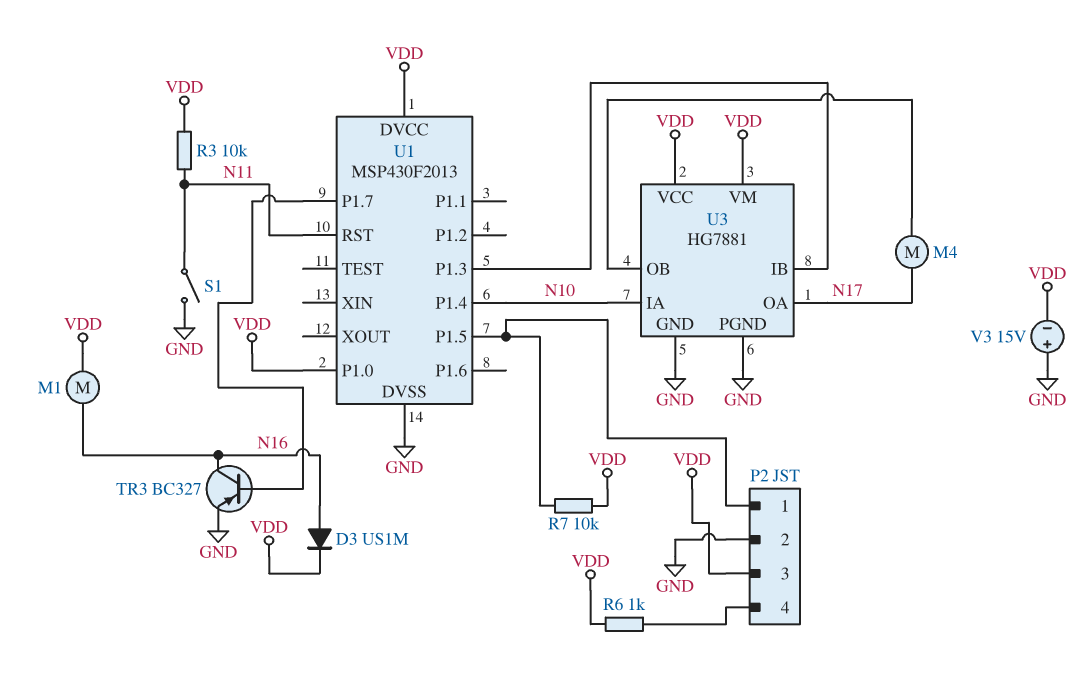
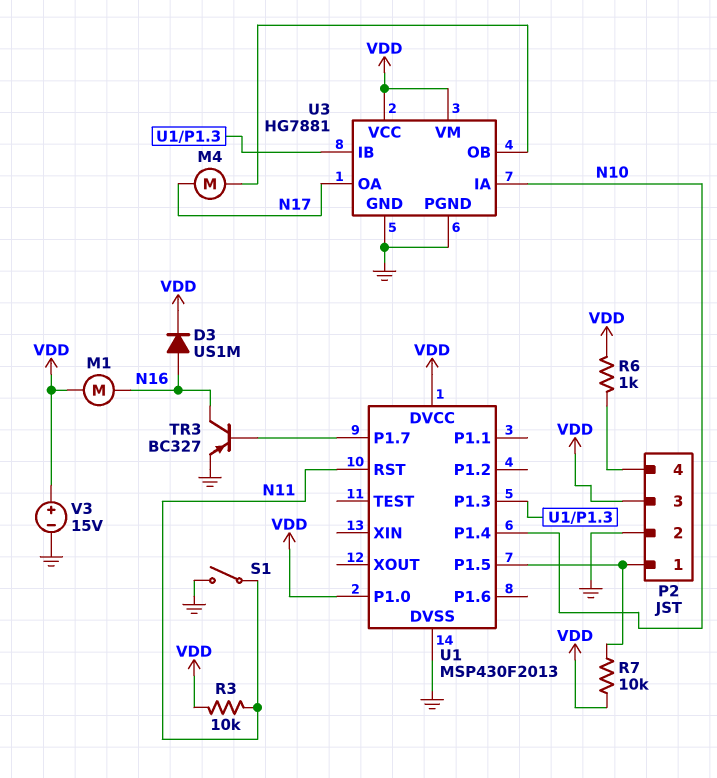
V3: 15V (plus GND, minus VDD) -> 15V (plus VDD, minus GND)

